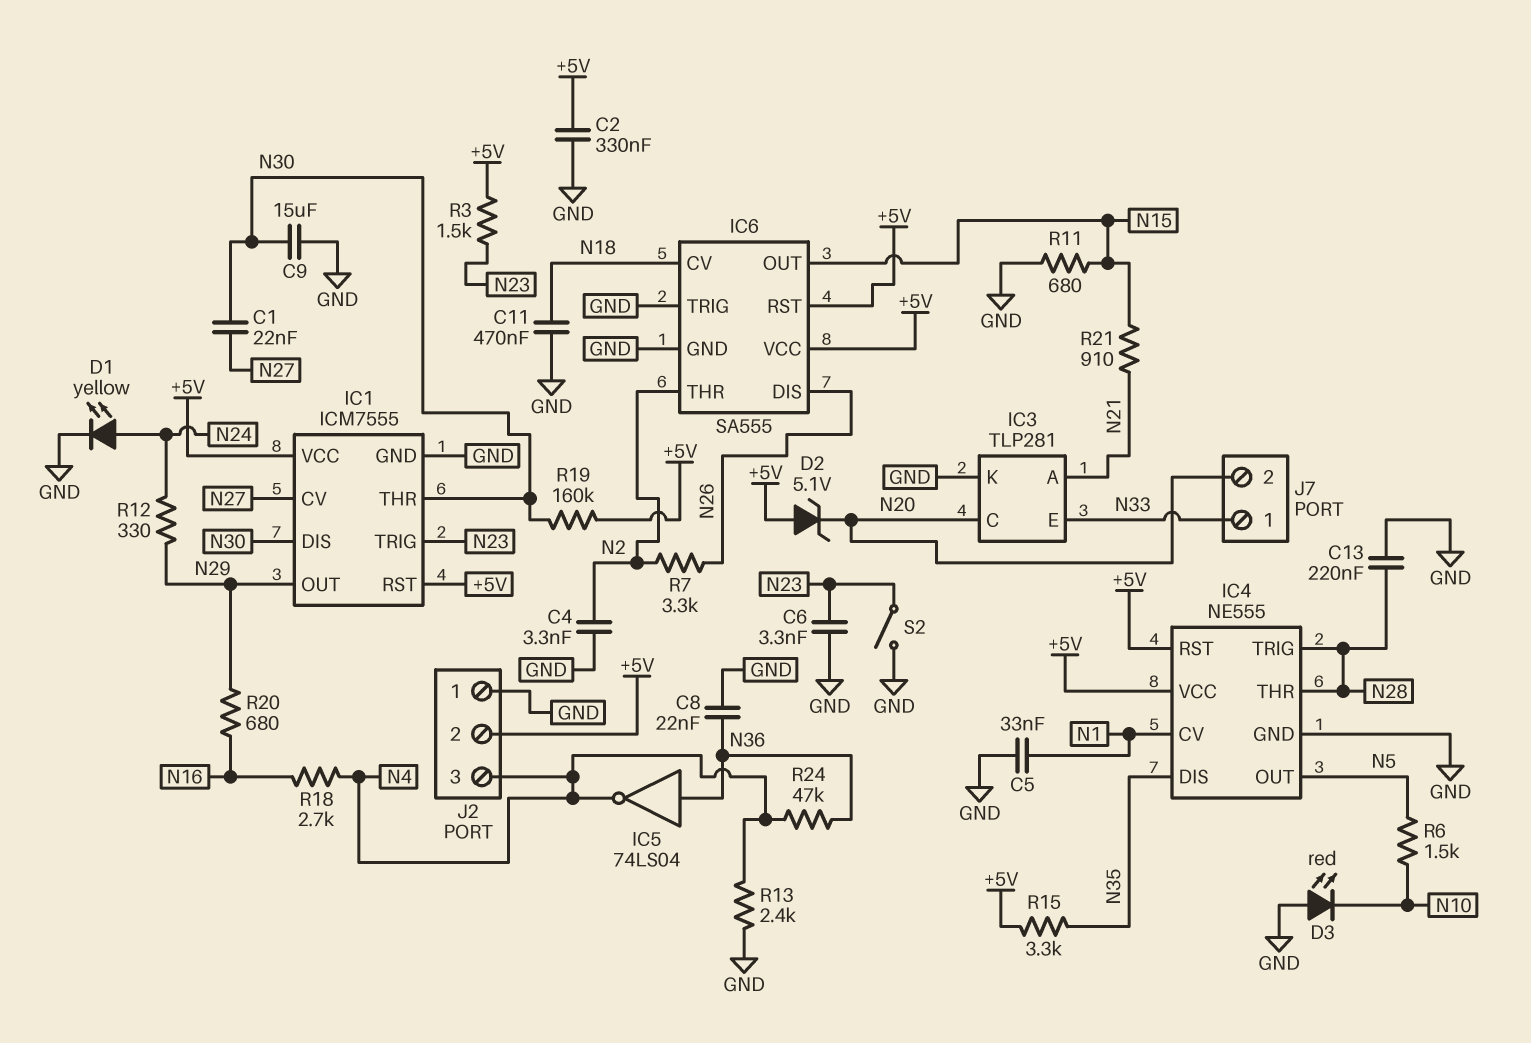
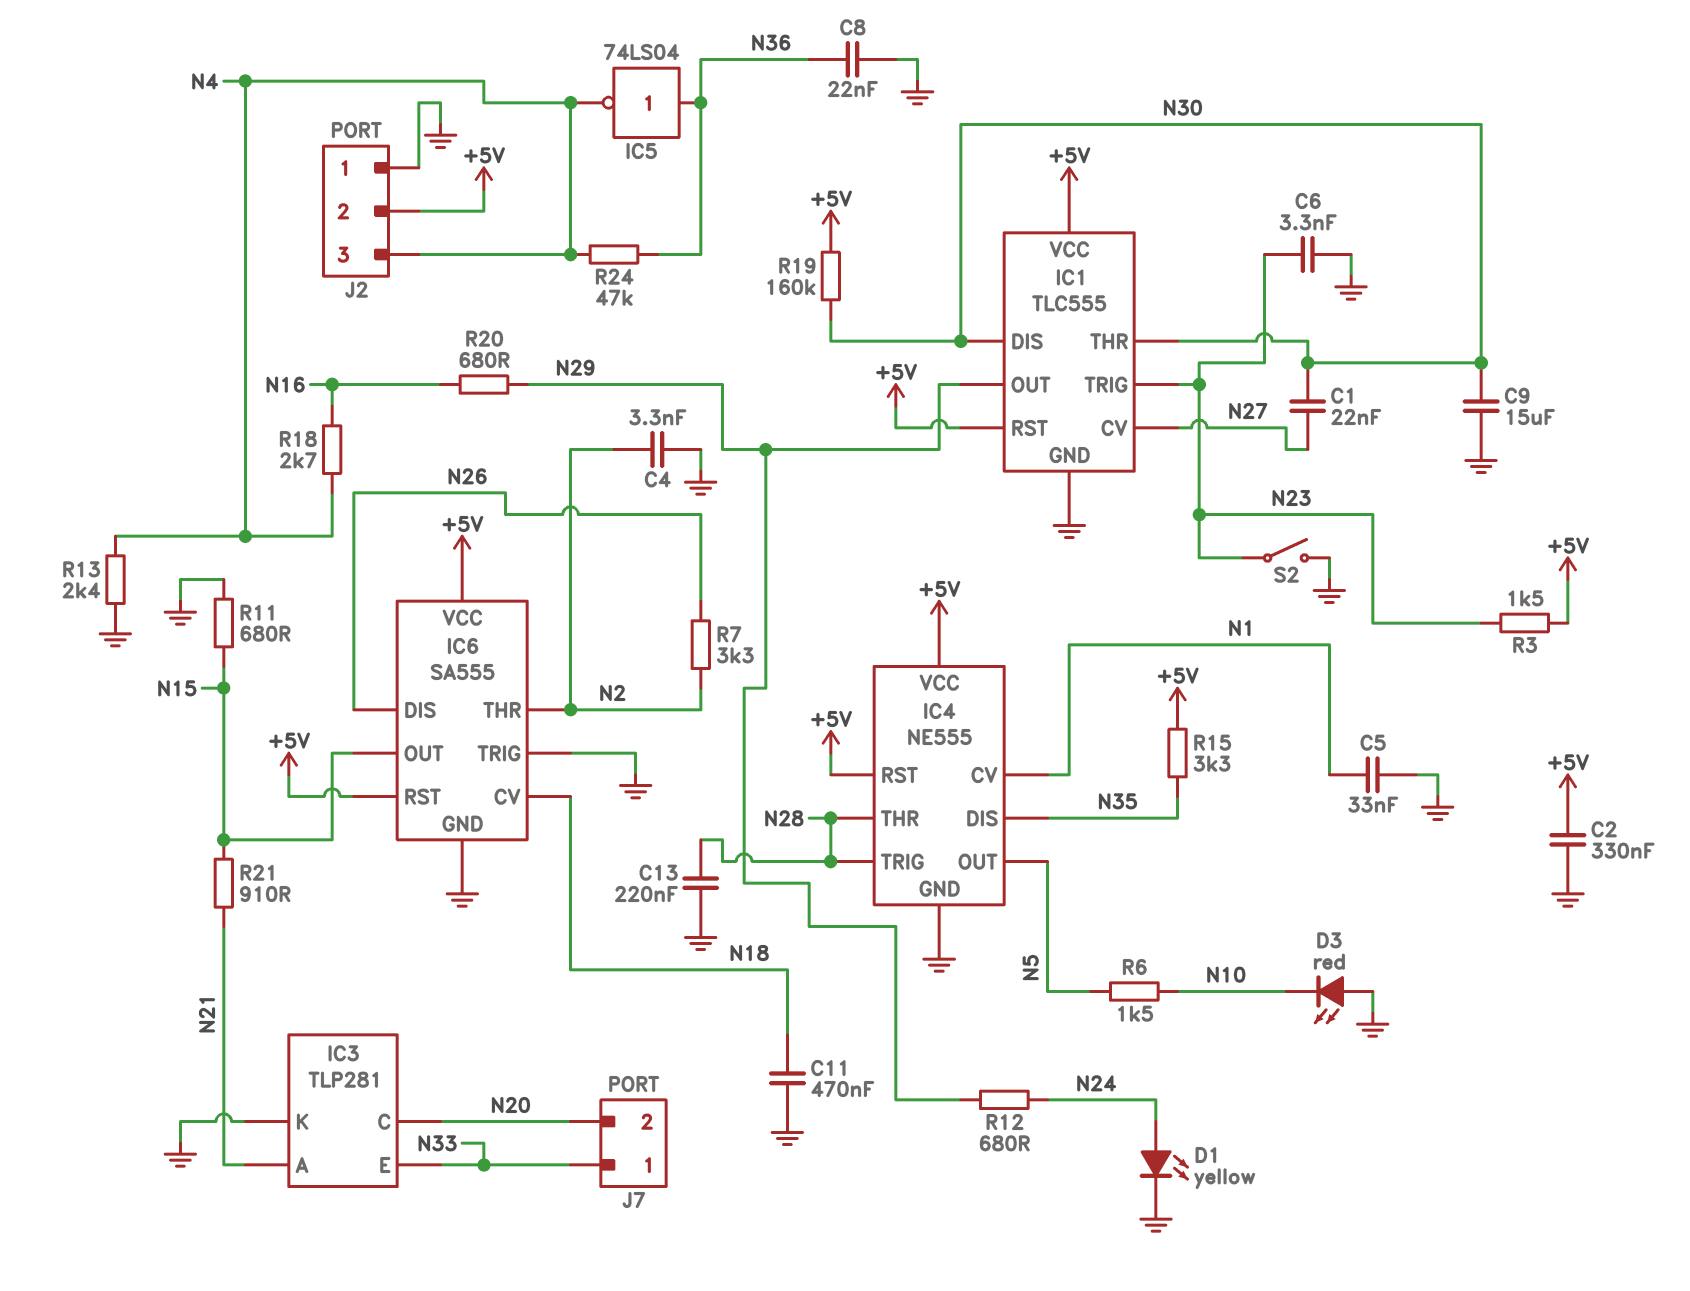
D2: zener 5.1V (A +5V, K N20) -> none
IC1: ICM7555 -> TLC555
R12: 330 (N24, N29) -> 680 (N24, N29)

